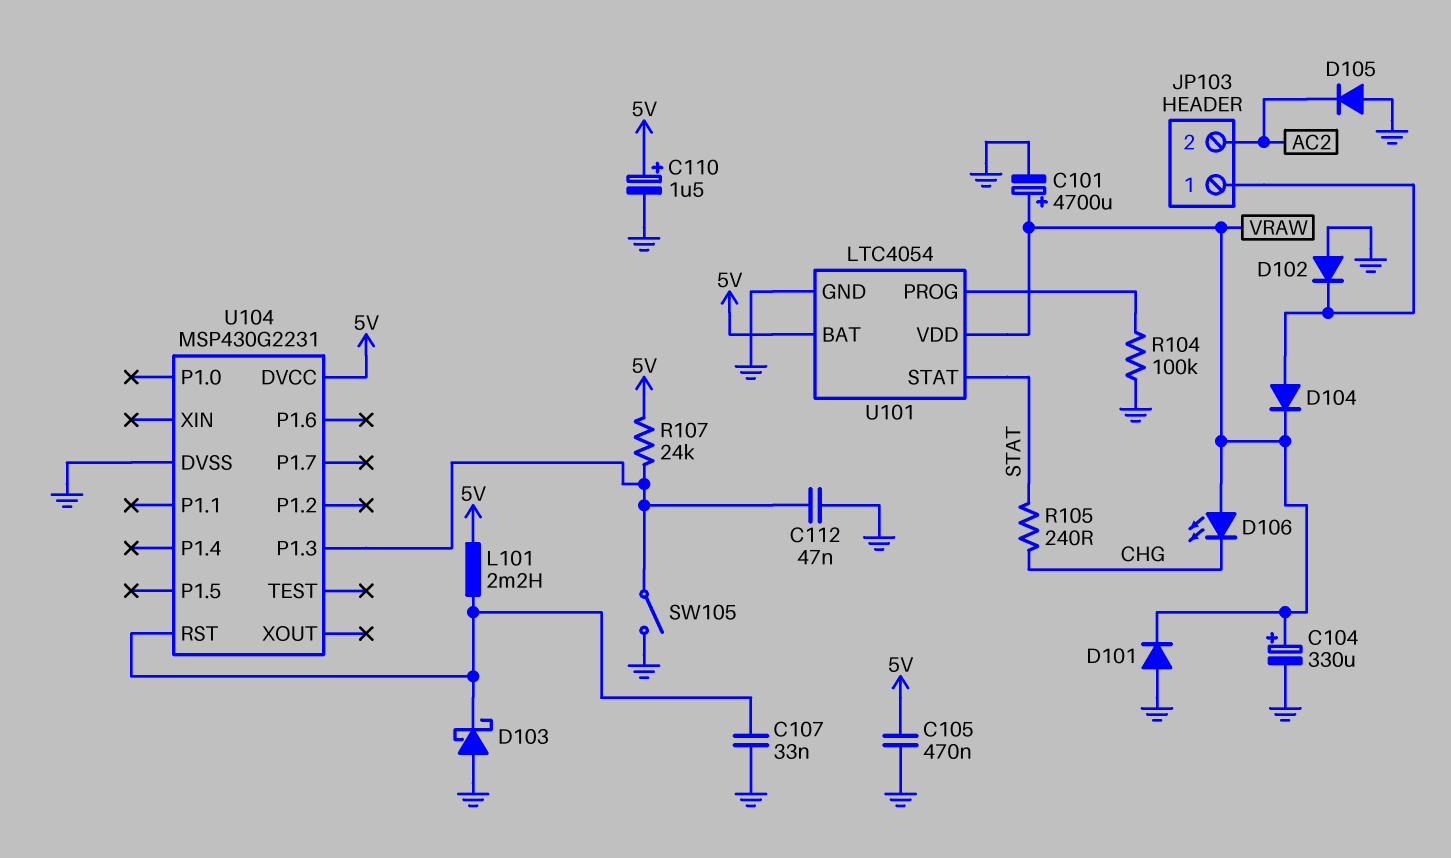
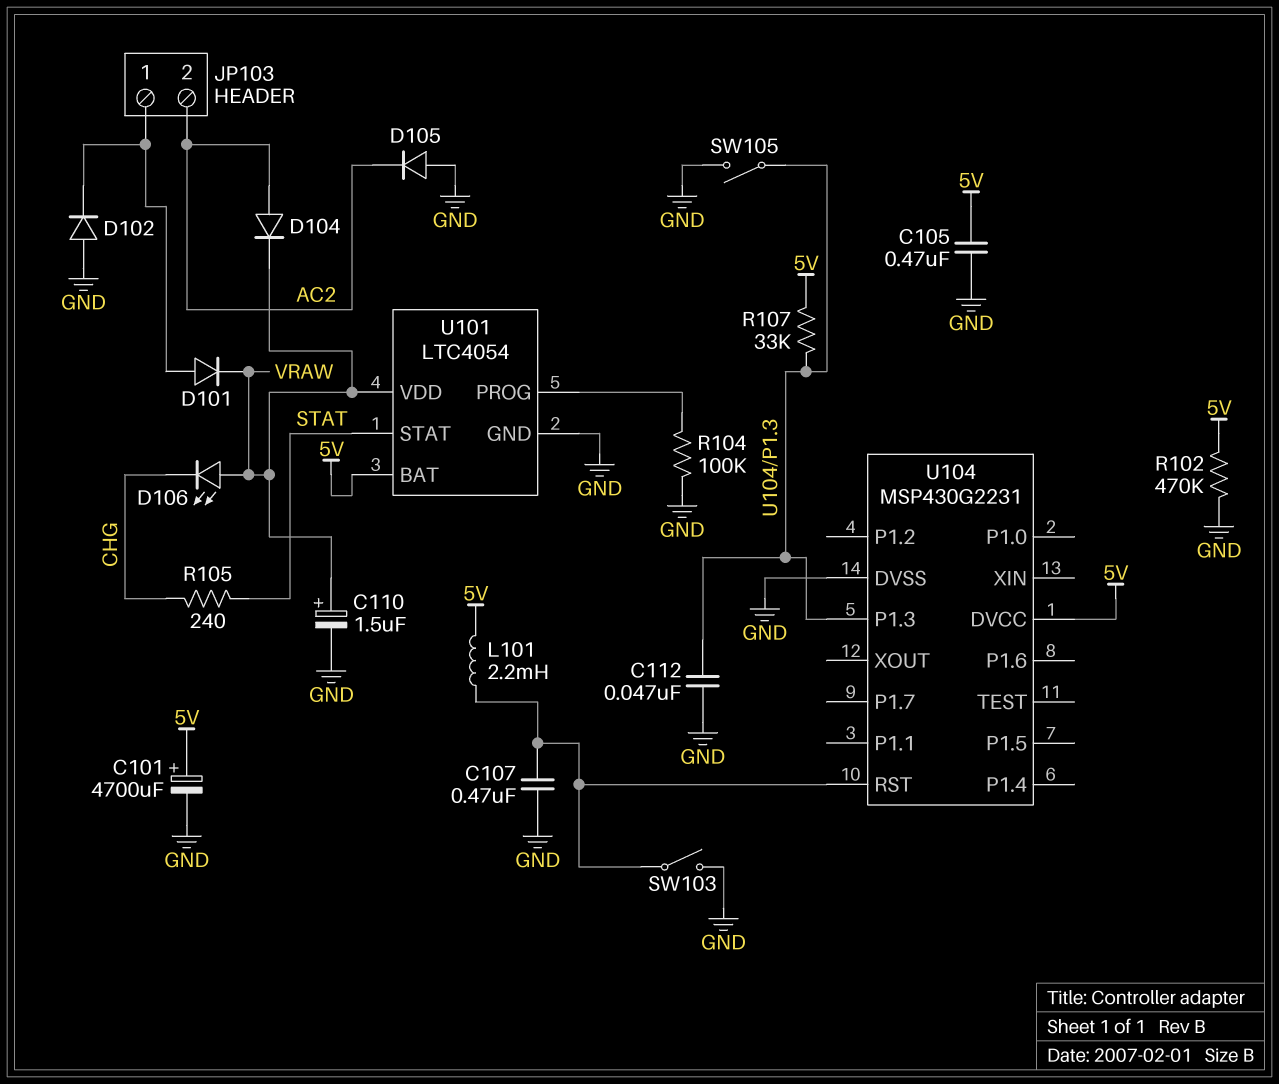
C101: 4700uF (plus VRAW, minus GND) -> 4700uF (plus 5V, minus GND)
C104: 330uF (plus VRAW, minus GND) -> none
C107: 33nF (GND, U104/RST) -> 470nF (GND, U104/RST)
C110: 1.5uF (plus 5V, minus GND) -> 1.5uF (plus VRAW, minus GND)
D101: diode (A GND, K VRAW) -> diode (A JP103/1, K VRAW)
D103: schottky (A GND, K U104/RST) -> none
D104: diode (A JP103/1, K VRAW) -> diode (A AC2, K VRAW)
R102: none -> 470k (5V, GND)
R107: 24k (5V, U104/P1.3) -> 33k (5V, U104/P1.3)
SW103: none -> switch (GND, U104/RST)

